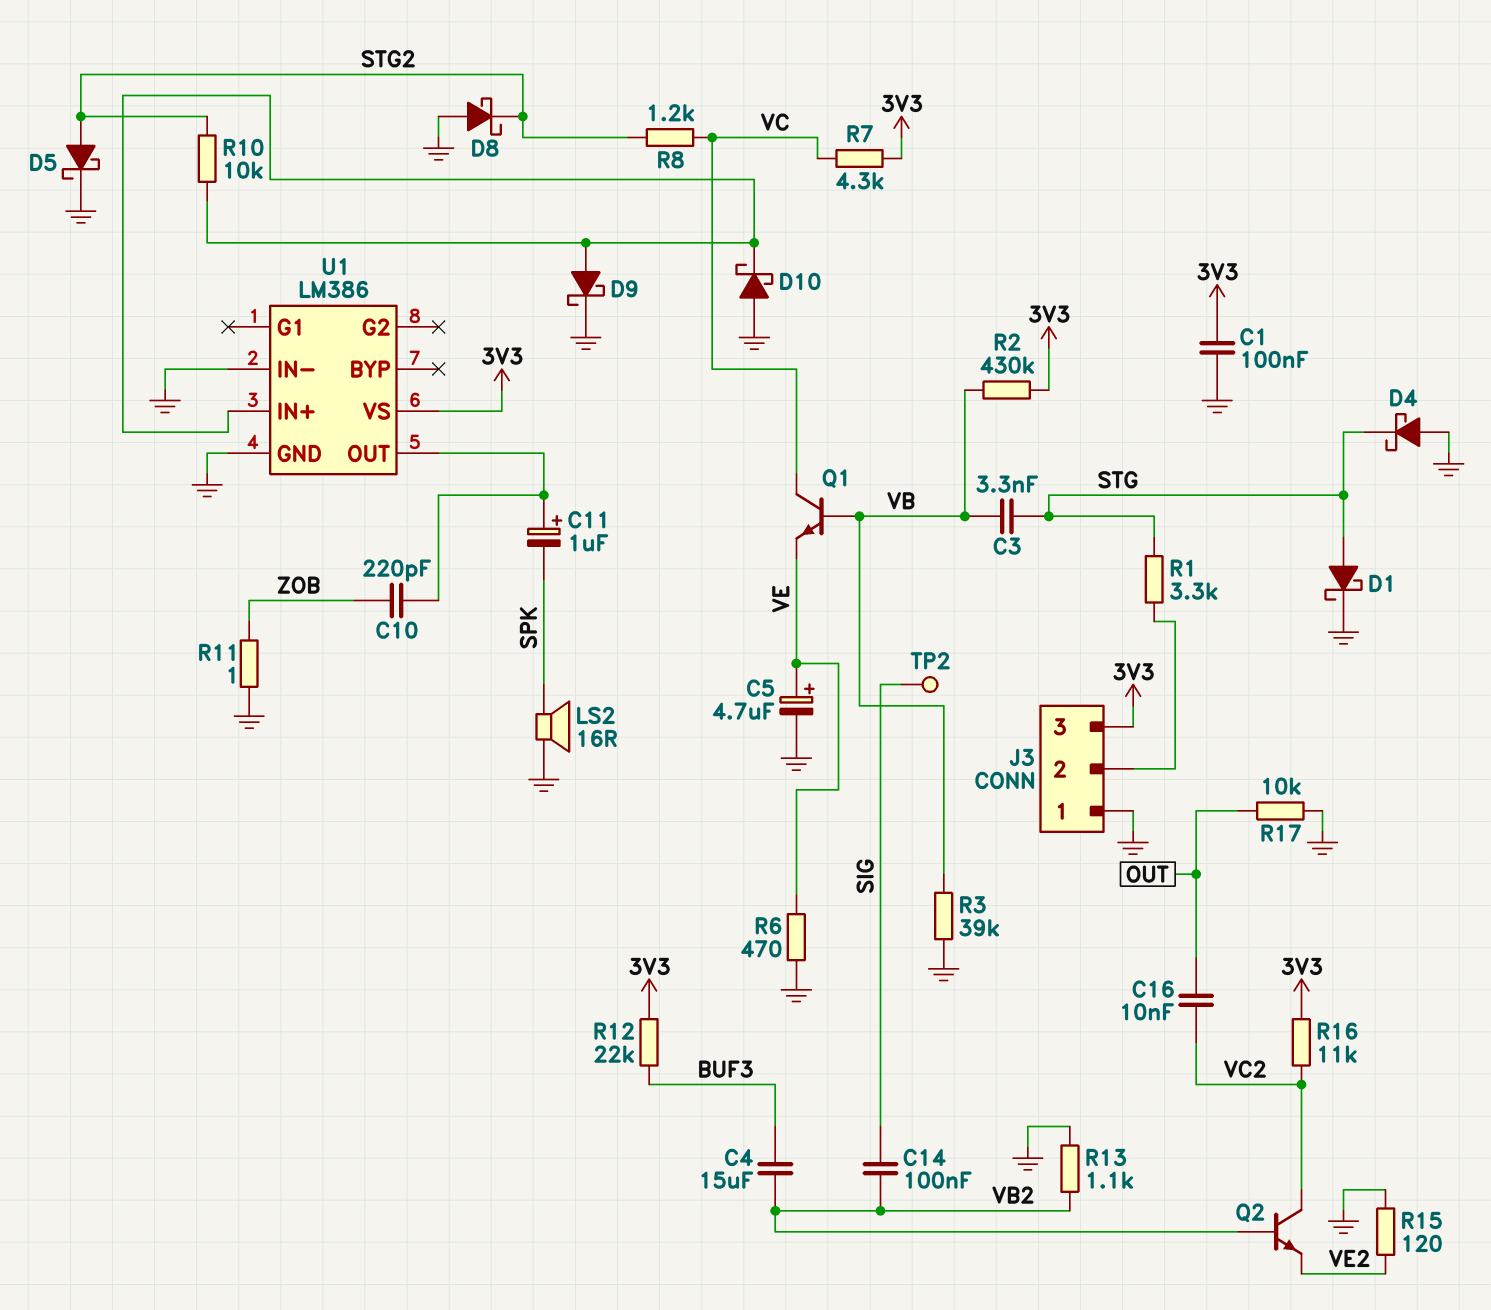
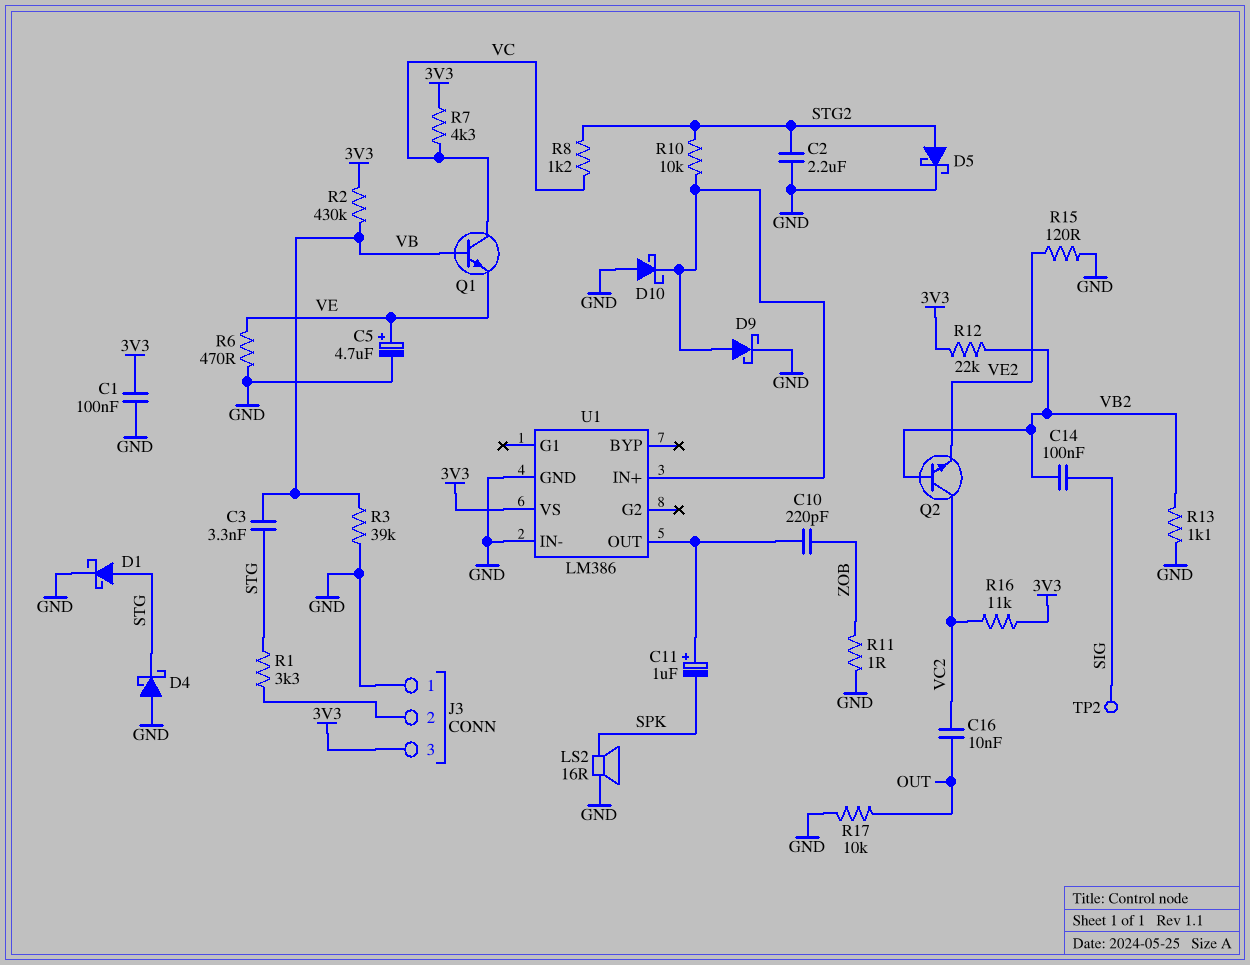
C2: none -> 2.2uF (GND, STG2)
C4: 15uF (BUF3, VB2) -> none
D8: schottky (A GND, K STG2) -> none
R12: 22k (3V3, BUF3) -> 22k (3V3, VB2)

